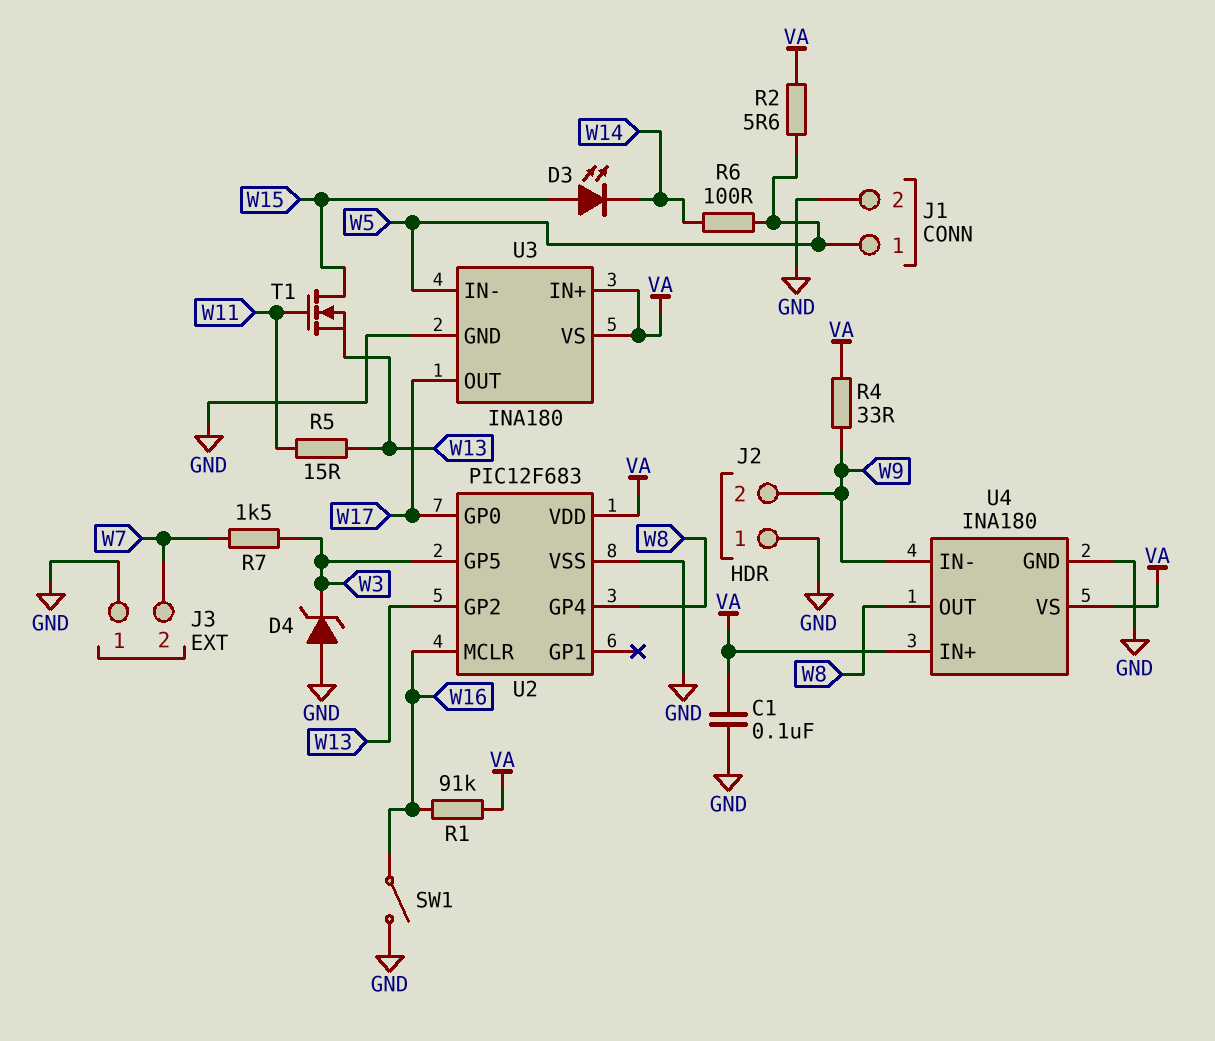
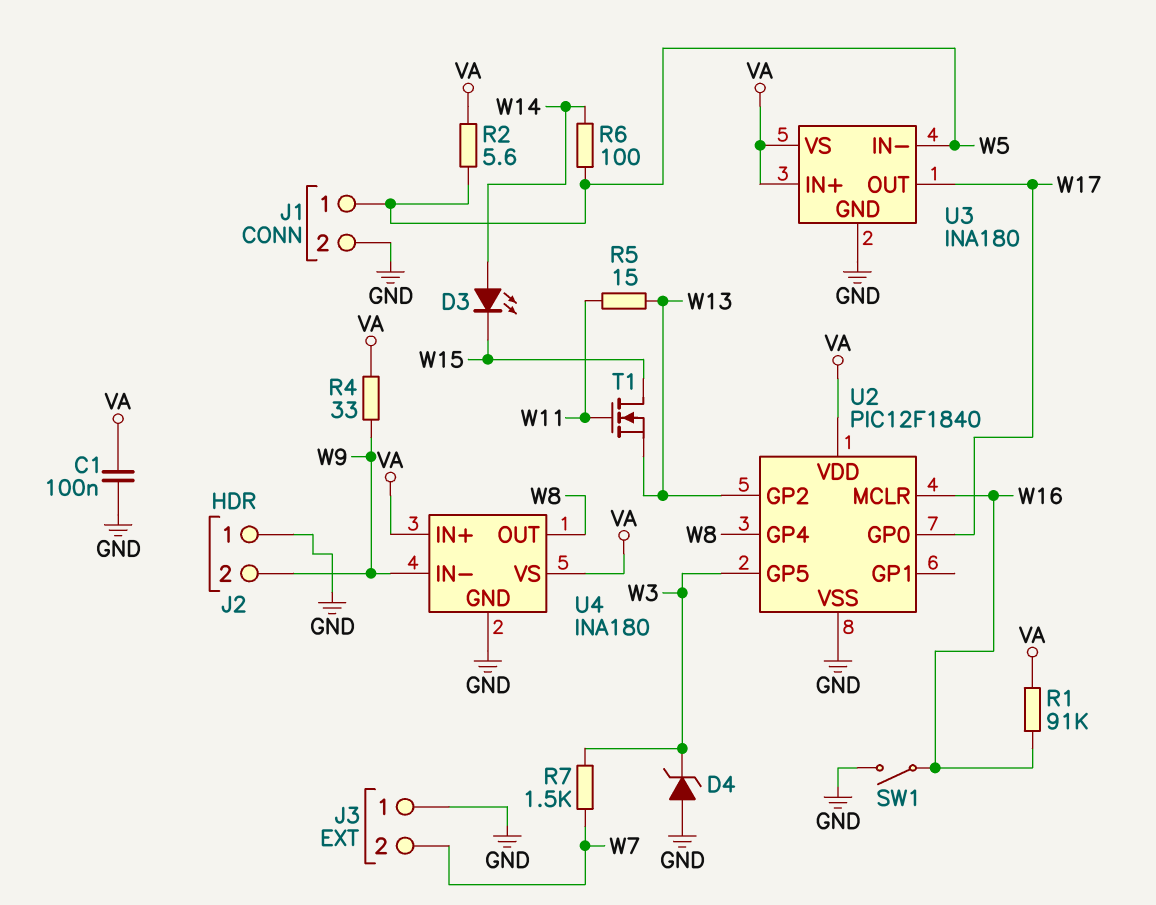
D3: LED (A W15, K W14) -> LED (A W14, K W15)
U2: PIC12F683 -> PIC12F1840

